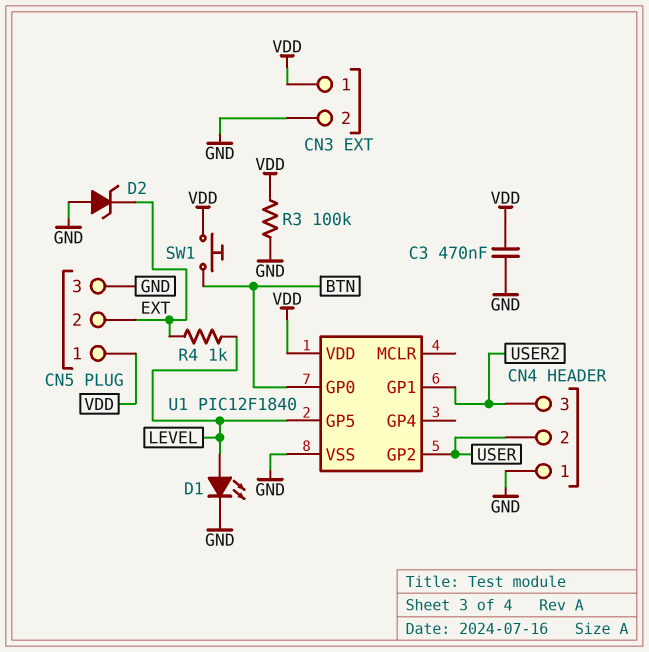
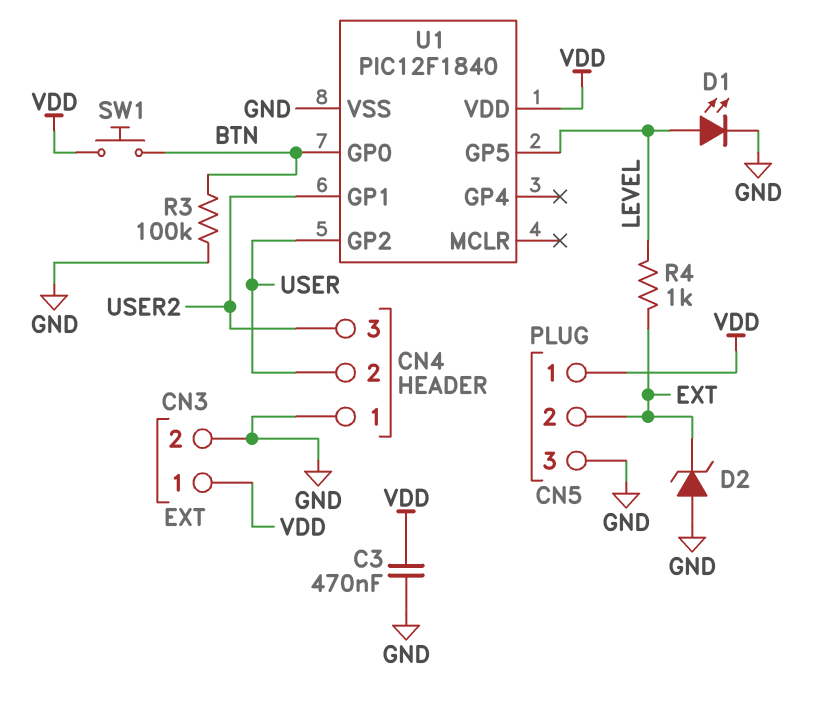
R3: 100k (GND, VDD) -> 100k (BTN, GND)

